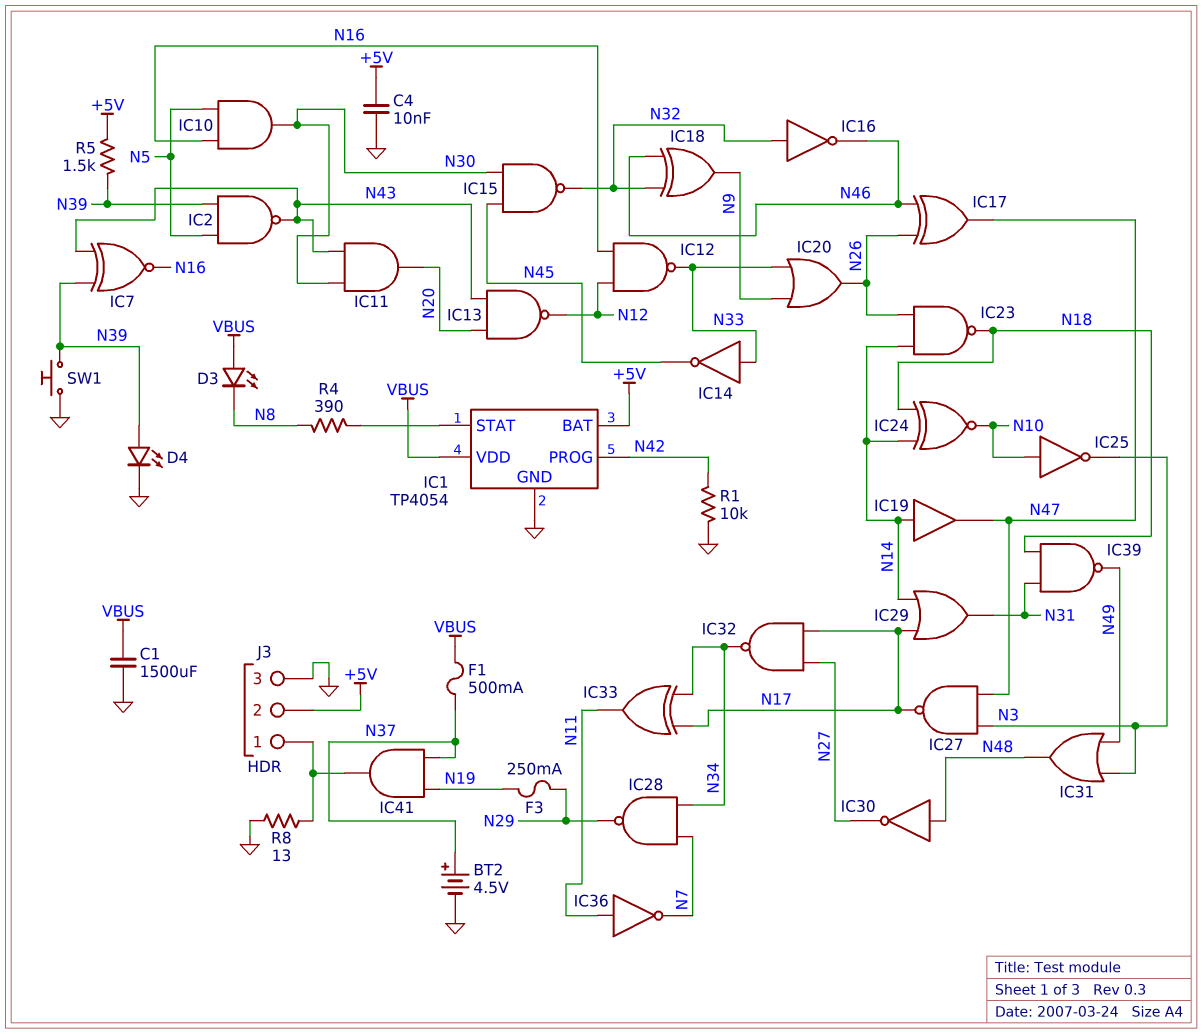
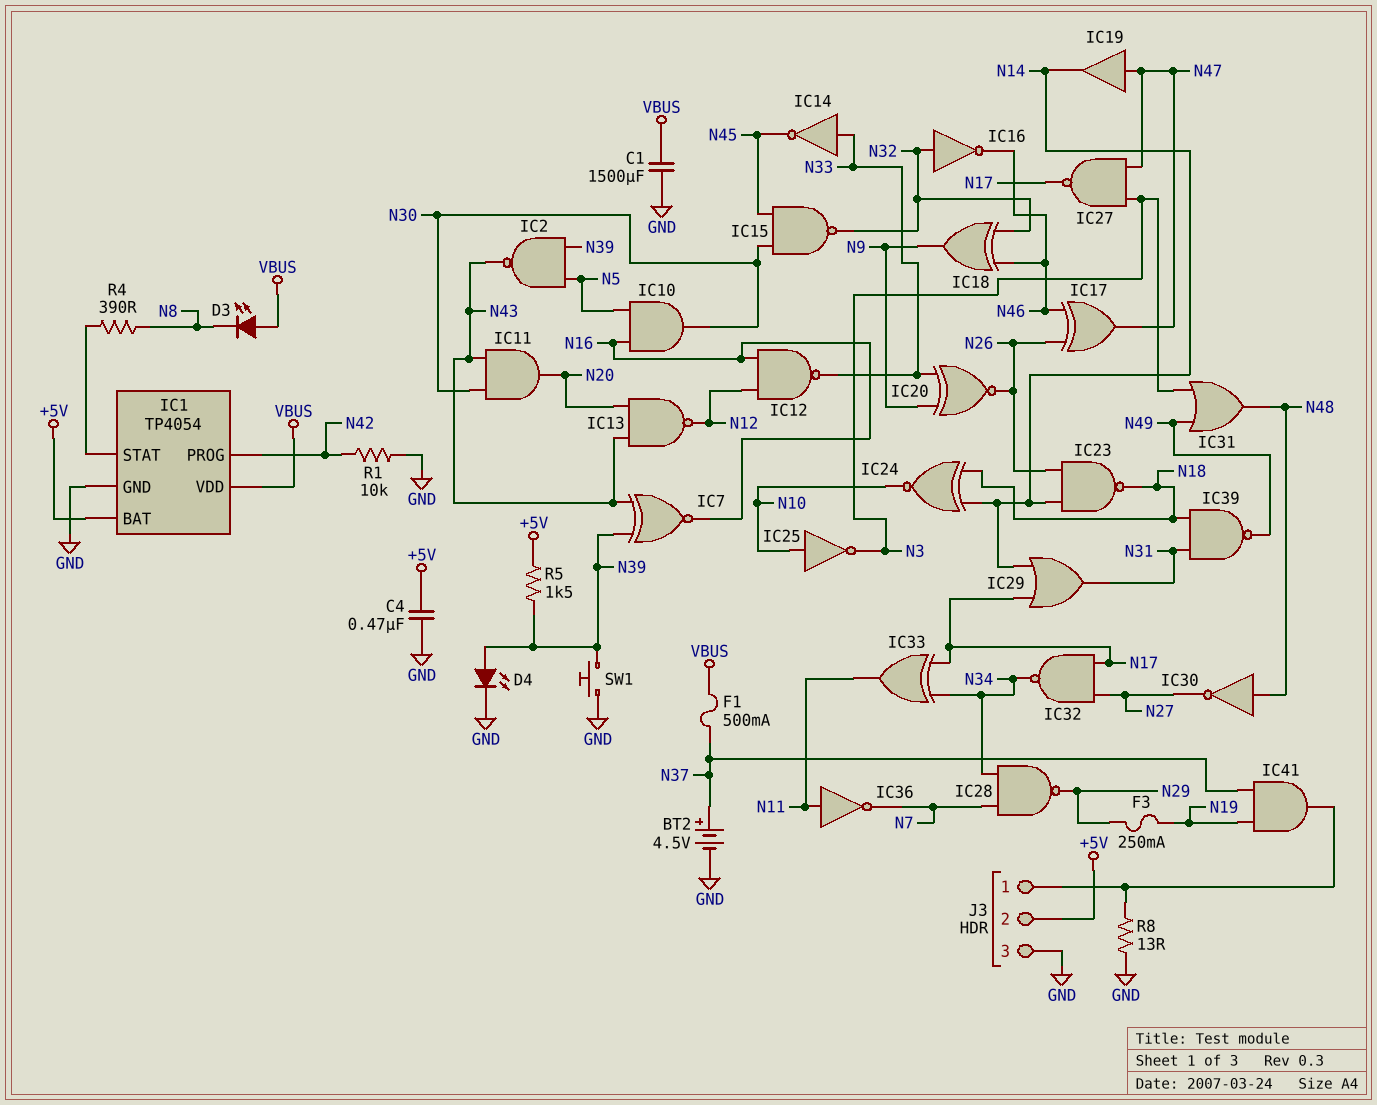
C4: 10nF (+5V, GND) -> 470nF (+5V, GND)
IC19: buffer (in N14, out N47) -> buffer (in N47, out N14)
IC20: OR (in N9, in N33, out N26) -> XNOR (in N9, in N33, out N26)

